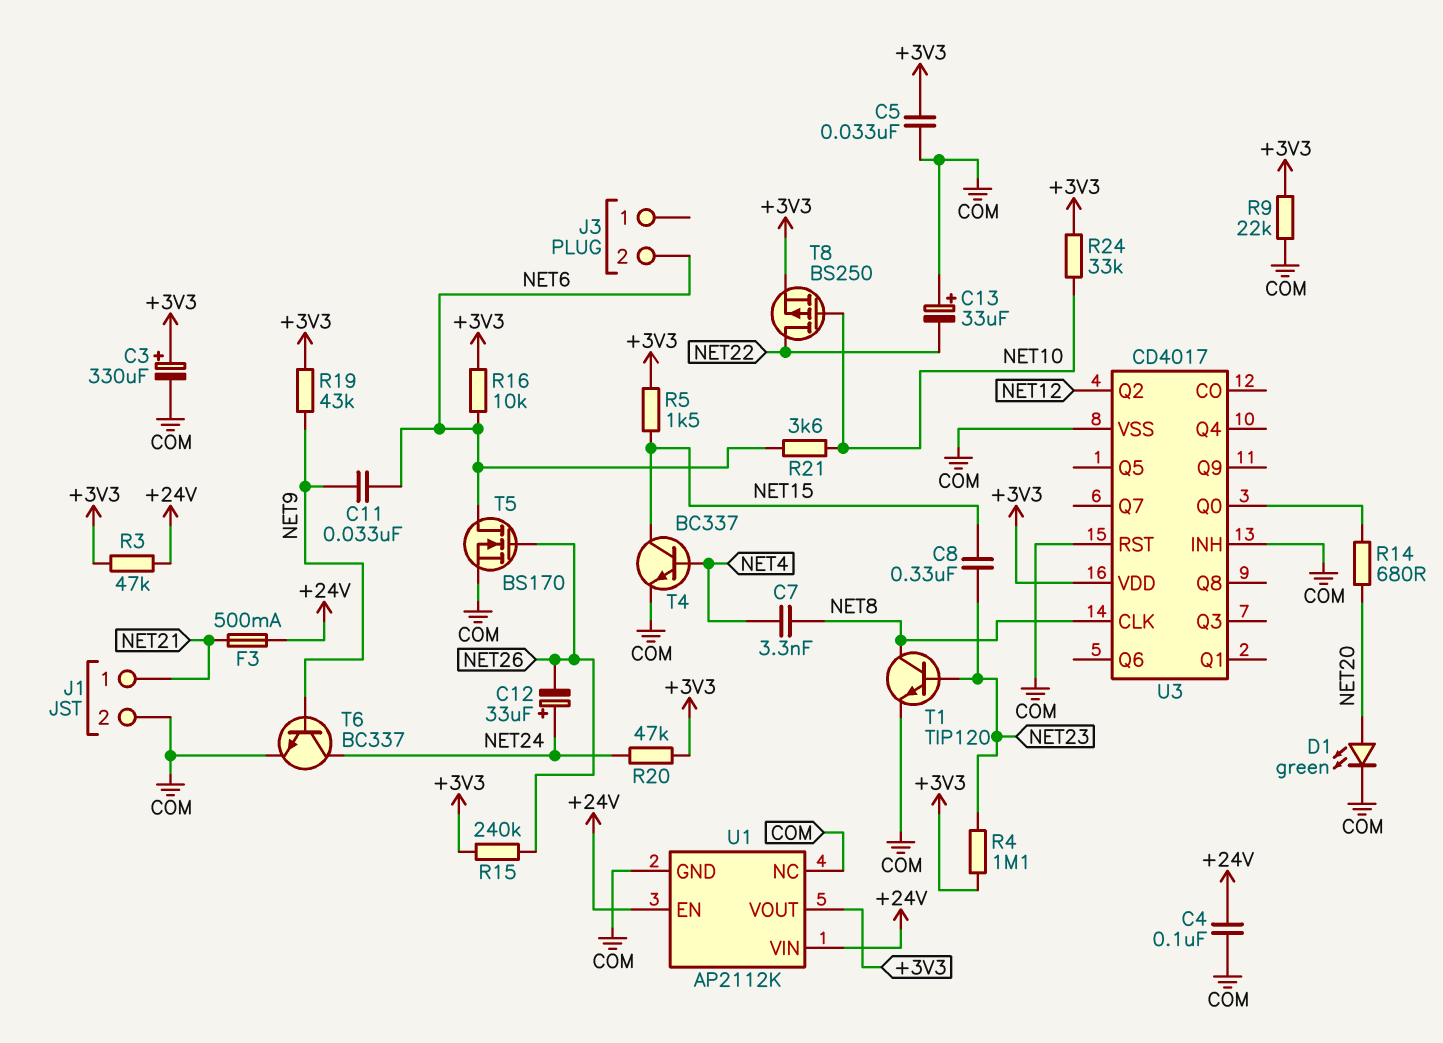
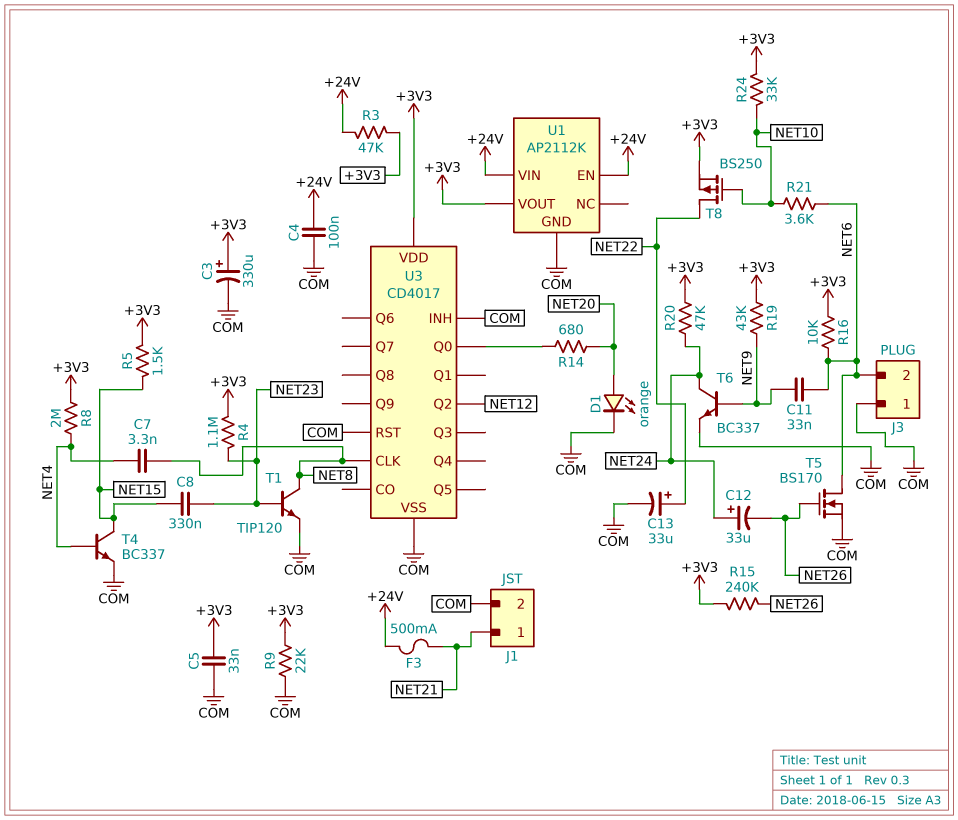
C13: 33uF (plus COM, minus NET22) -> 33uF (plus NET22, minus COM)
D1: LED green (A NET20, K COM) -> LED orange (A NET20, K COM)
J3 pin 1: none -> COM
R8: none -> 2M (+3V3, NET4)
U1 pin NC: COM -> none

